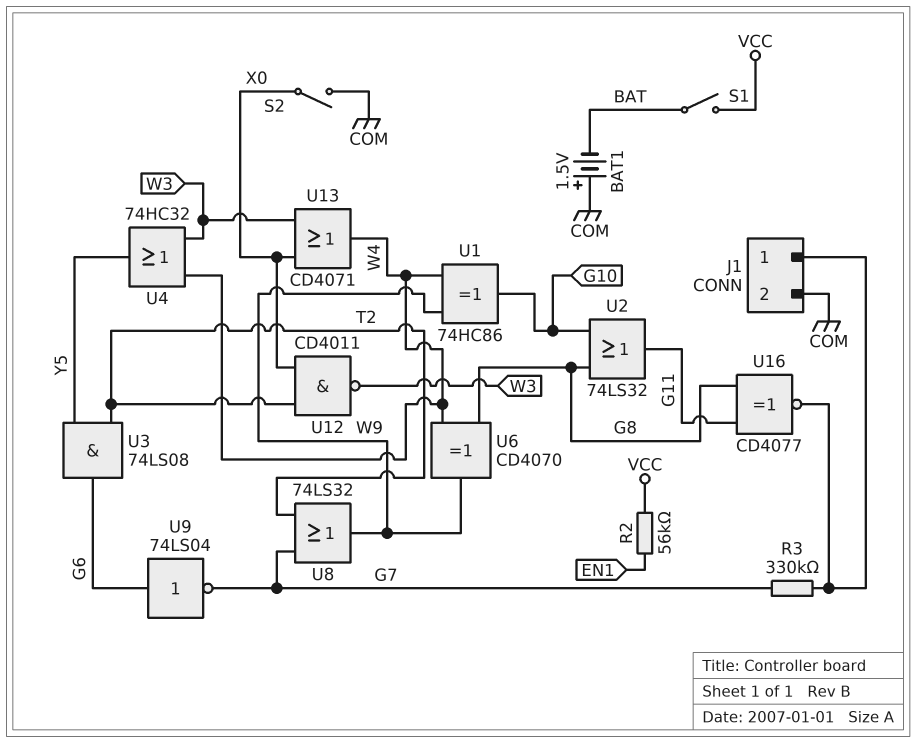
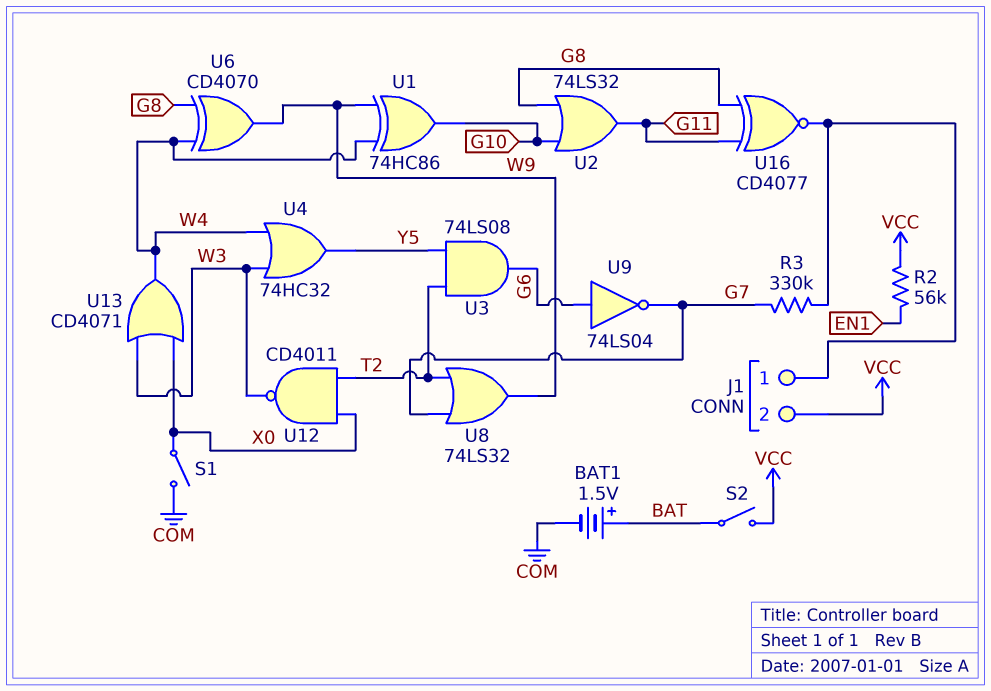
BAT1: 1.5V (plus COM, minus BAT) -> 1.5V (plus BAT, minus COM)
J1 pin 2: COM -> VCC
S1: switch (BAT, VCC) -> switch (COM, X0)
S2: switch (COM, X0) -> switch (BAT, VCC)

